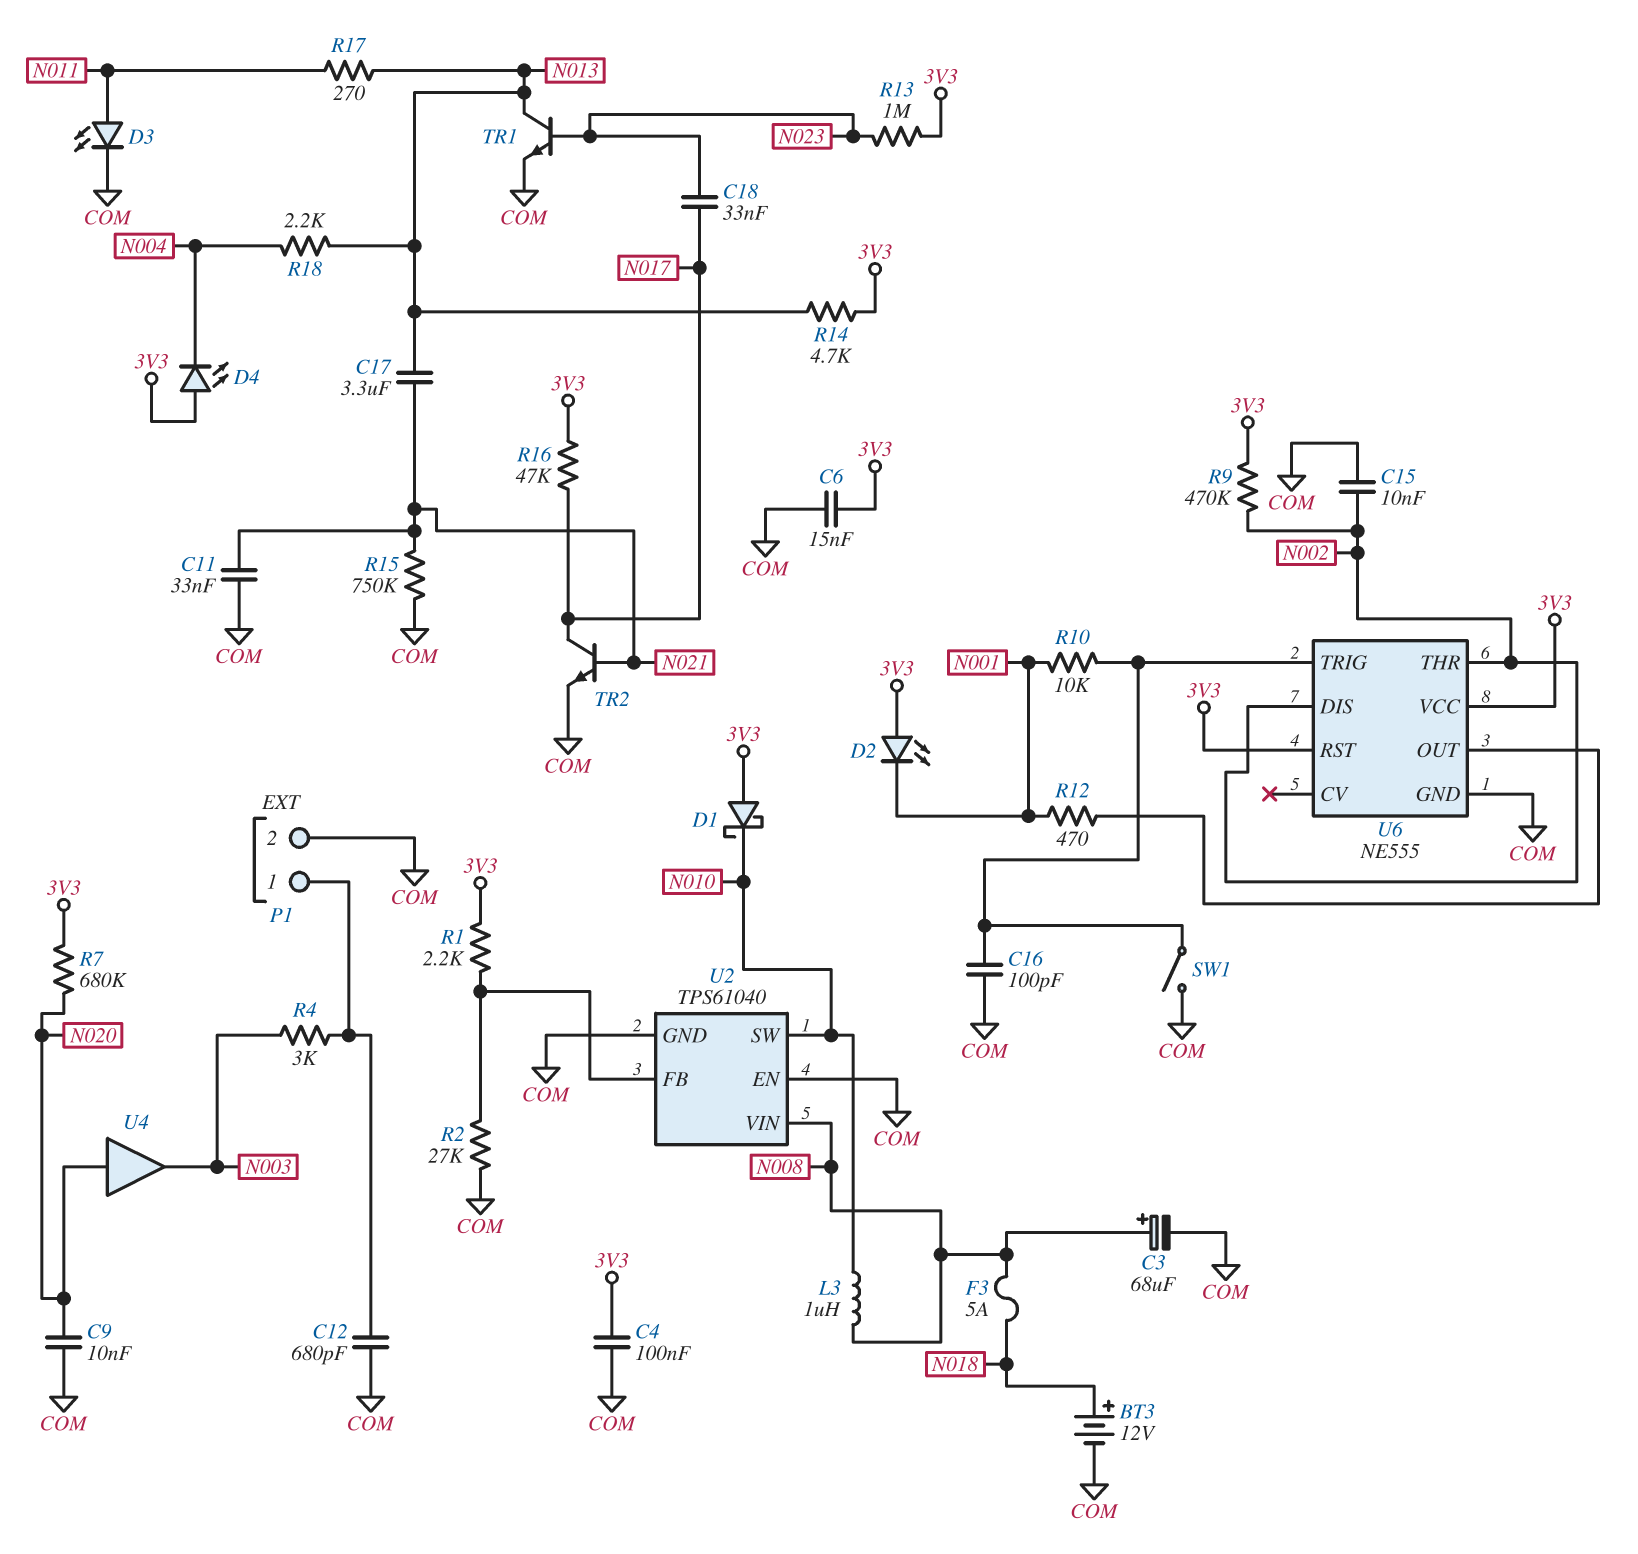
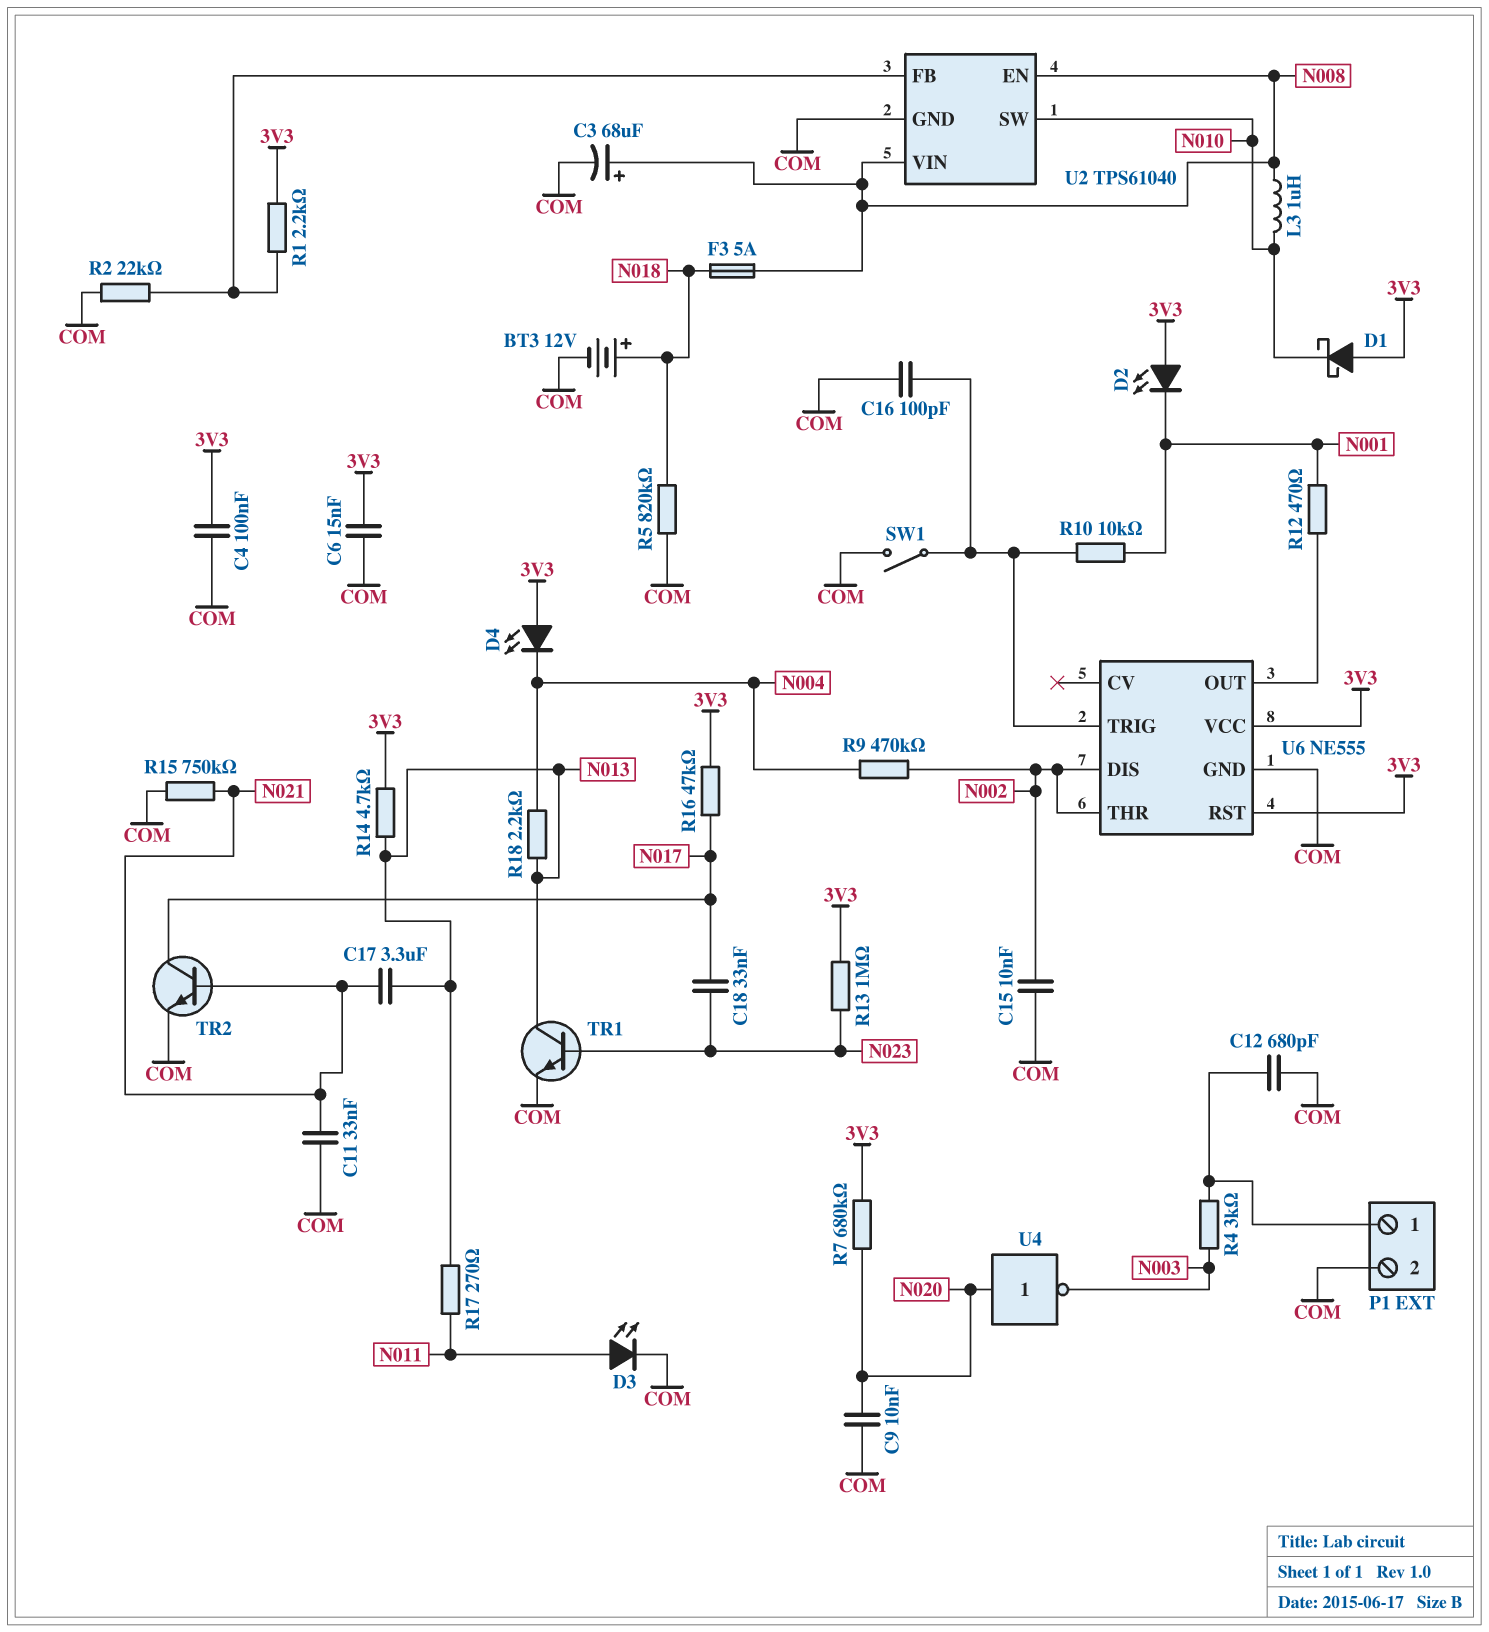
R2: 27k (COM, U2/FB) -> 22k (COM, U2/FB)
R5: none -> 820k (COM, N018)
R9: 470k (3V3, N002) -> 470k (N002, N004)
U2 pin EN: COM -> N008
U4: buffer (in N020, out N003) -> NOT (in N020, out N003)

